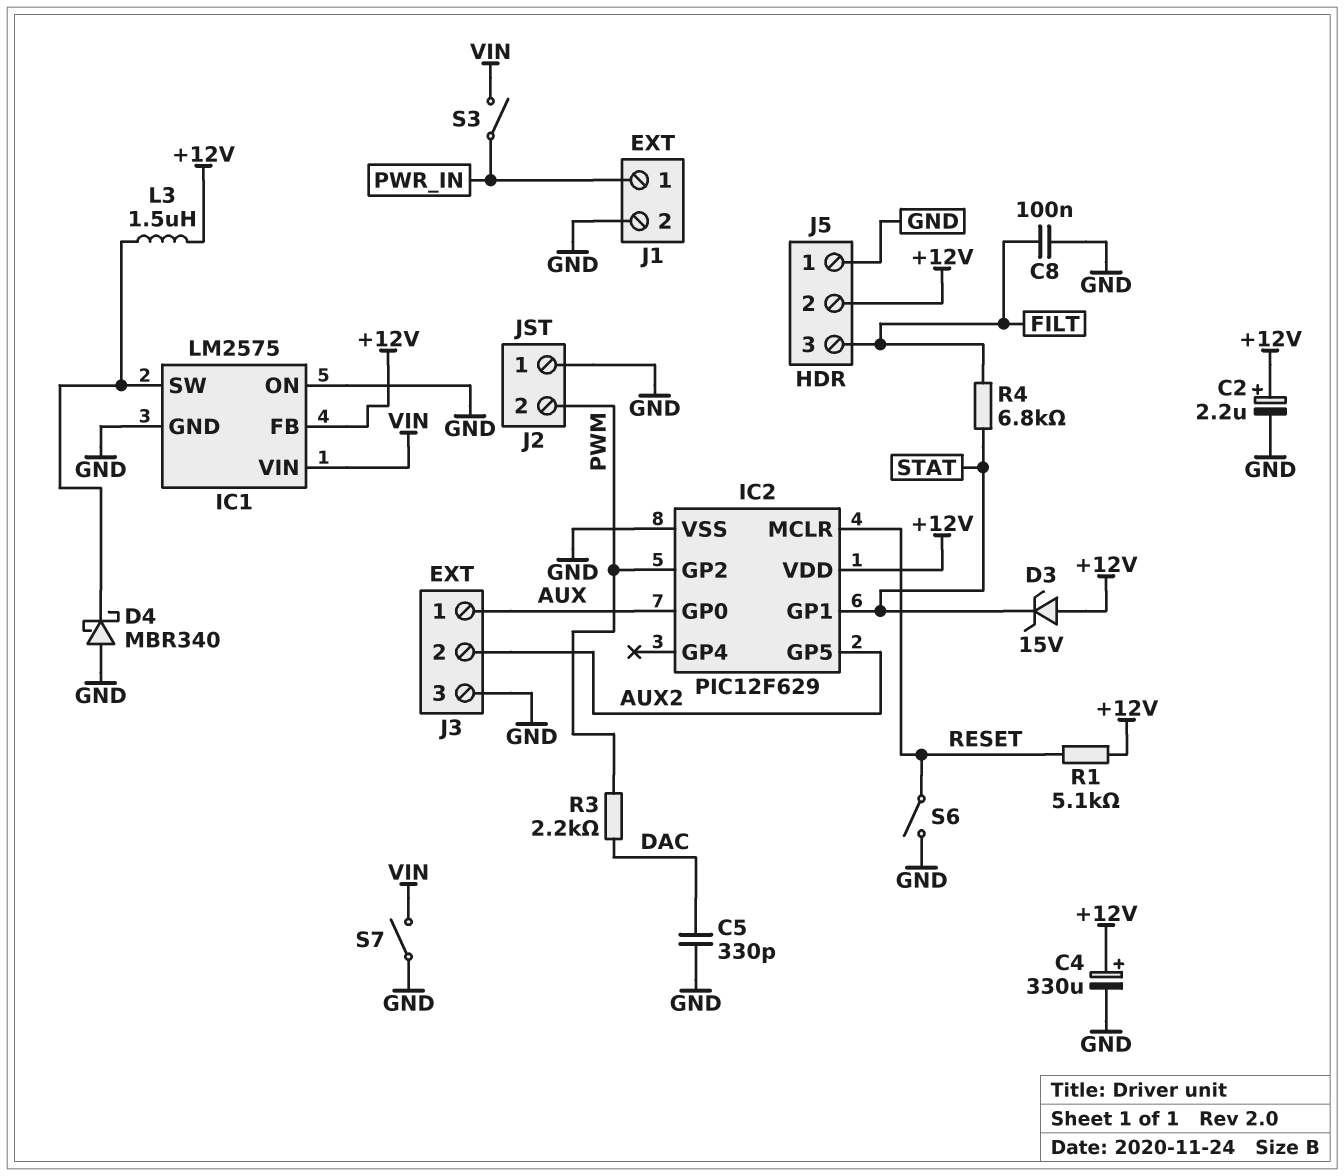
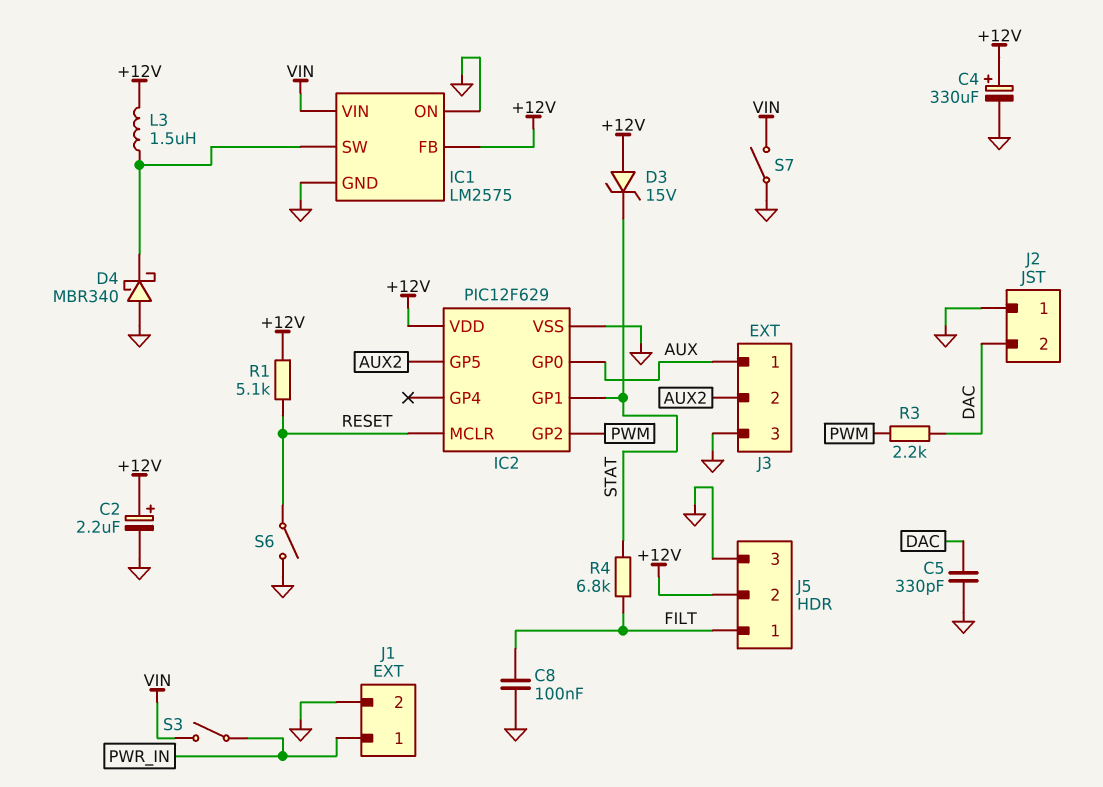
J2 pin 2: PWM -> DAC
J5 pin 1: GND -> FILT
J5 pin 3: FILT -> GND

